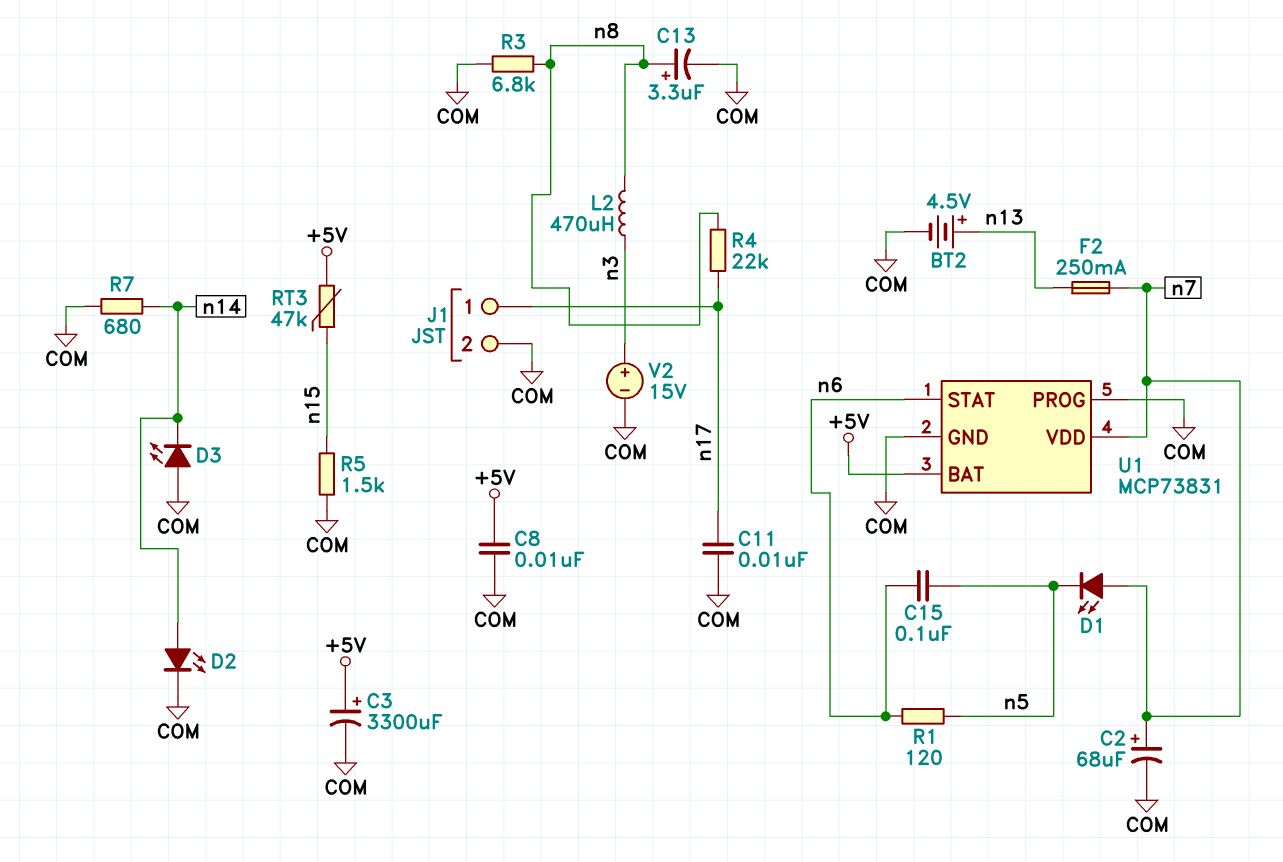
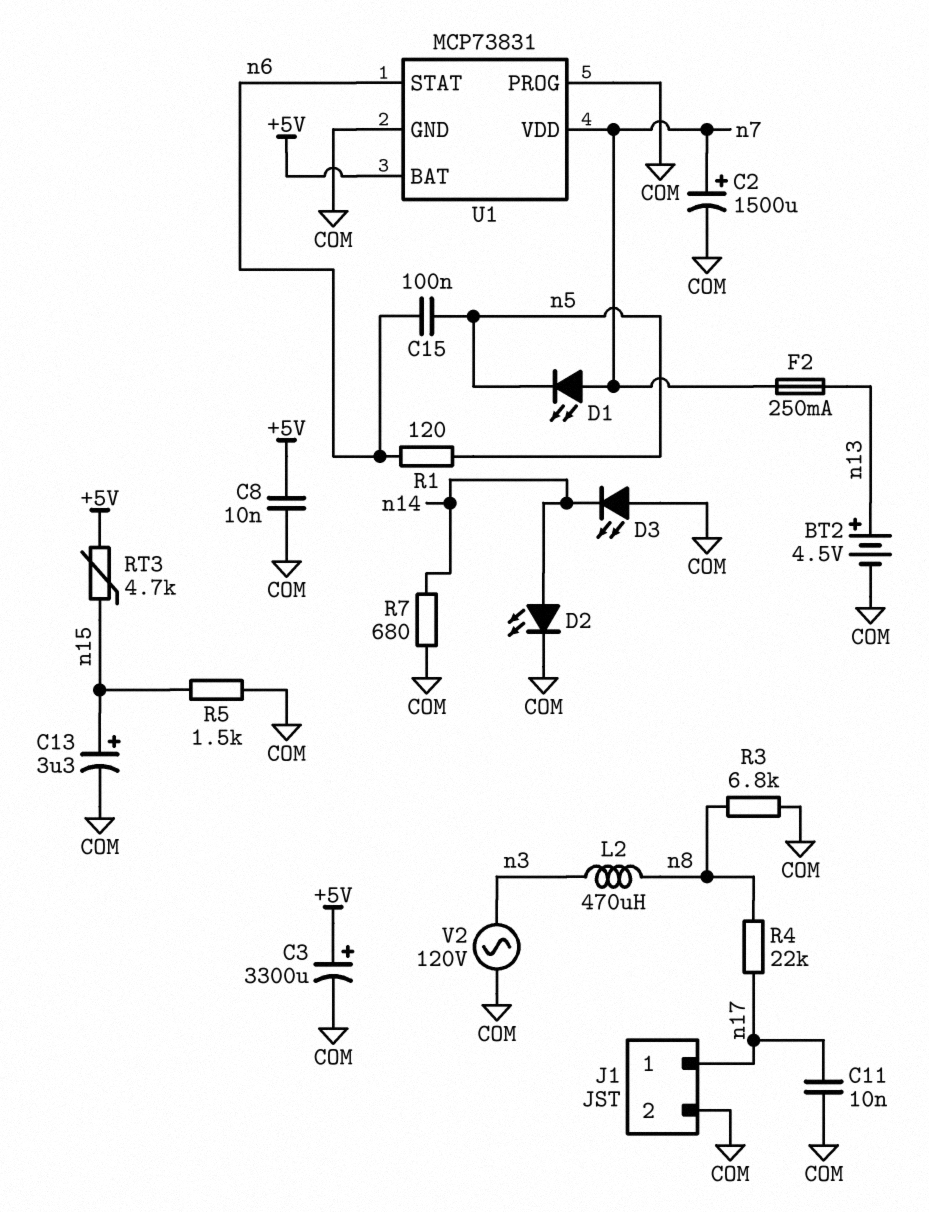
C2: 68uF (plus n7, minus COM) -> 1500uF (plus n7, minus COM)
C13: 3.3uF (plus n8, minus COM) -> 3.3uF (plus n15, minus COM)
RT3: 47k (+5V, n15) -> 4.7k (+5V, n15)
V2: 15V (plus n3, minus COM) -> AC 120V (COM, n3)

